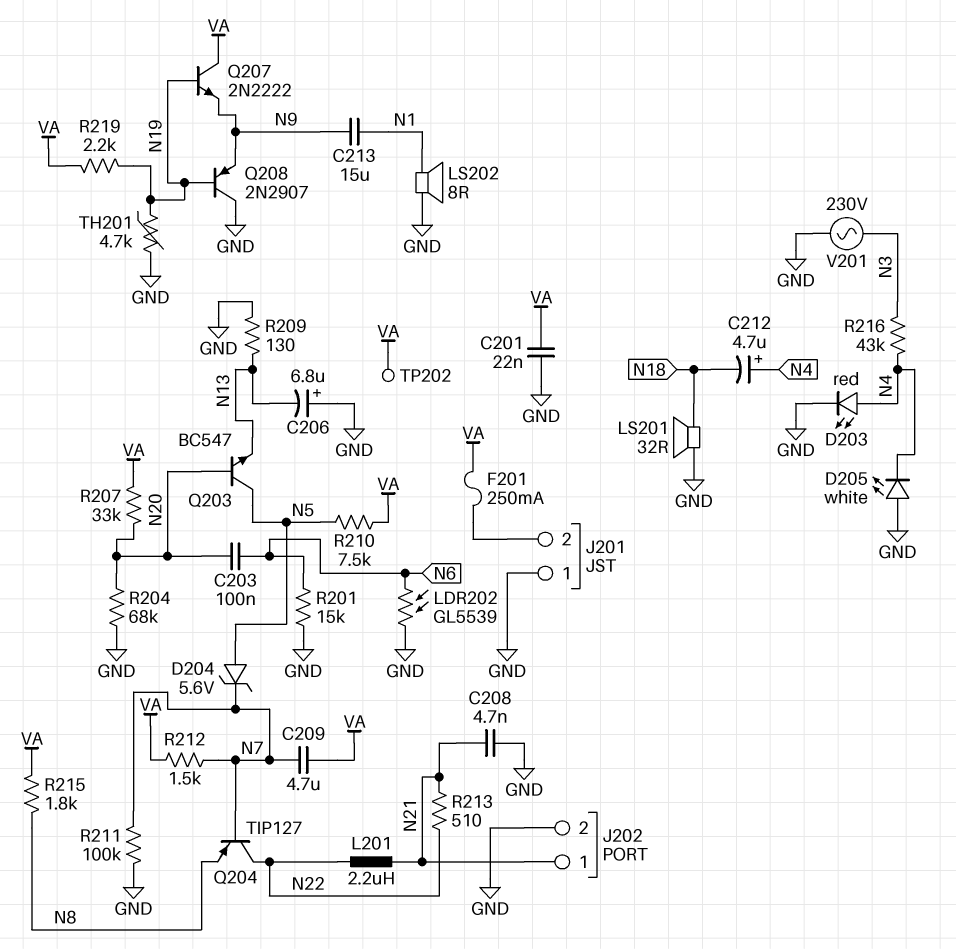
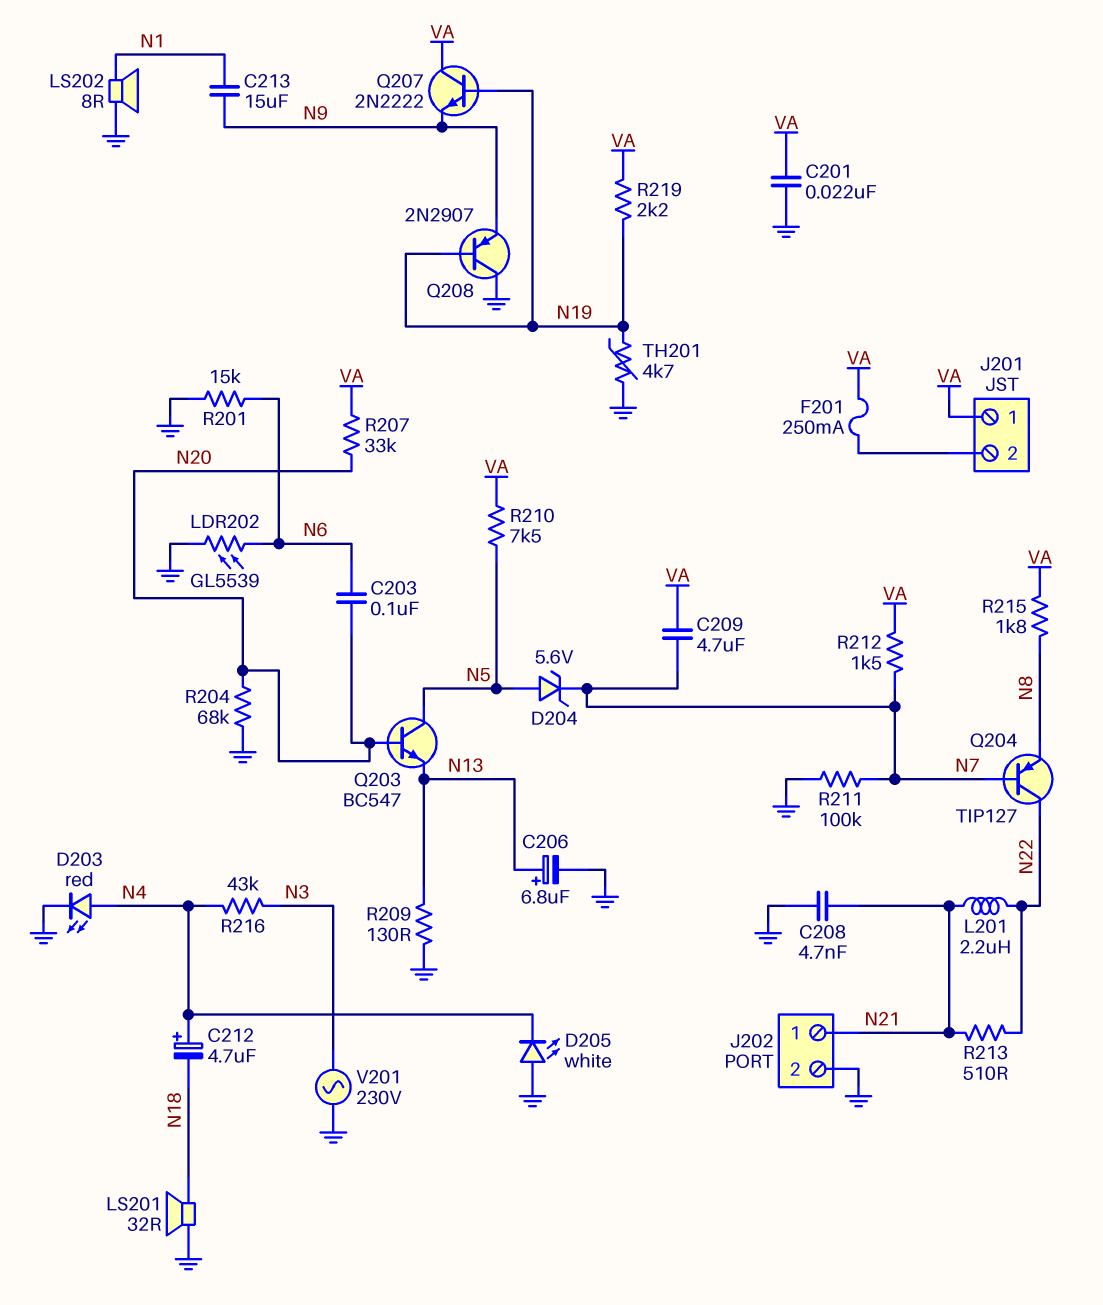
C206: 6.8uF (plus GND, minus N13) -> 6.8uF (plus N13, minus GND)
J201 pin 1: GND -> VA
TP202: test point (VA) -> none

